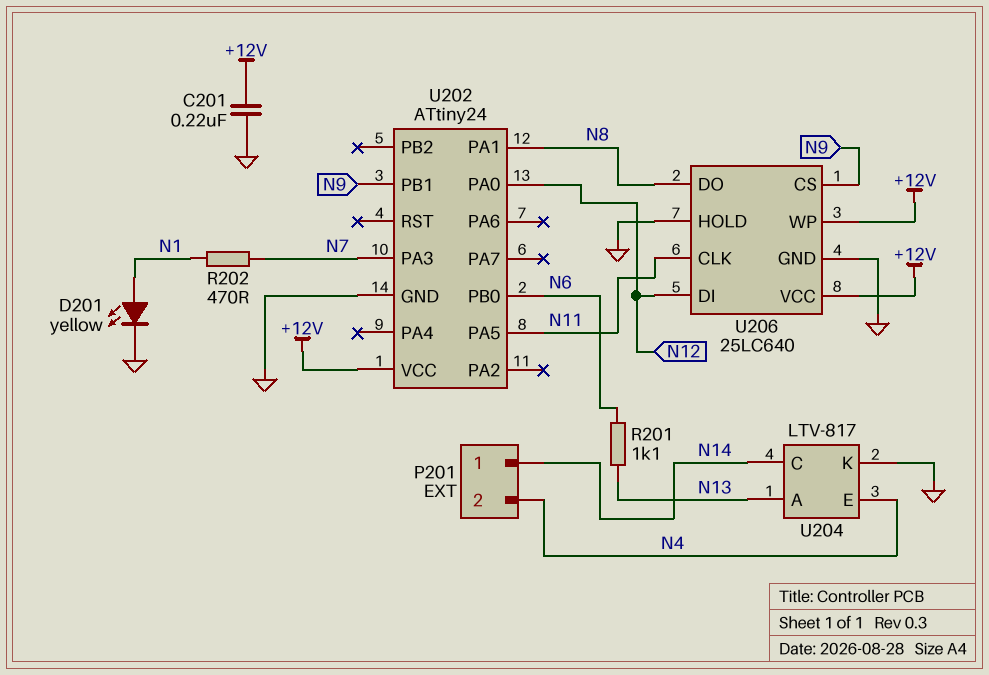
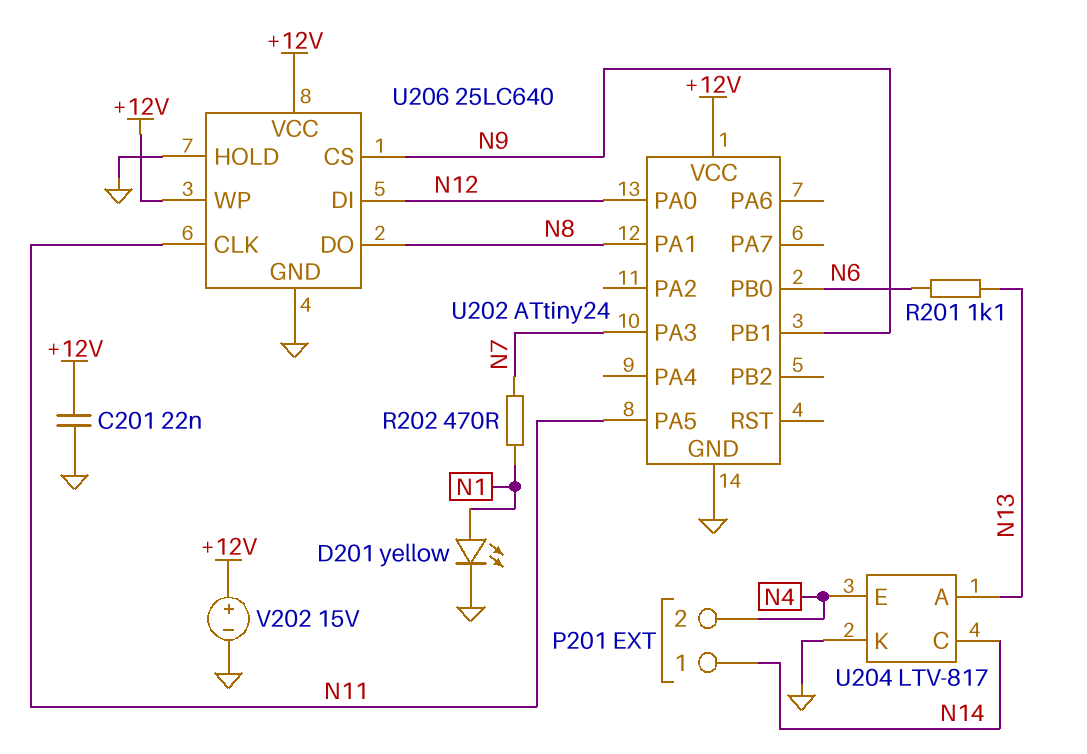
C201: 220nF (+12V, GND) -> 22nF (+12V, GND)
V202: none -> 15V (plus +12V, minus GND)

